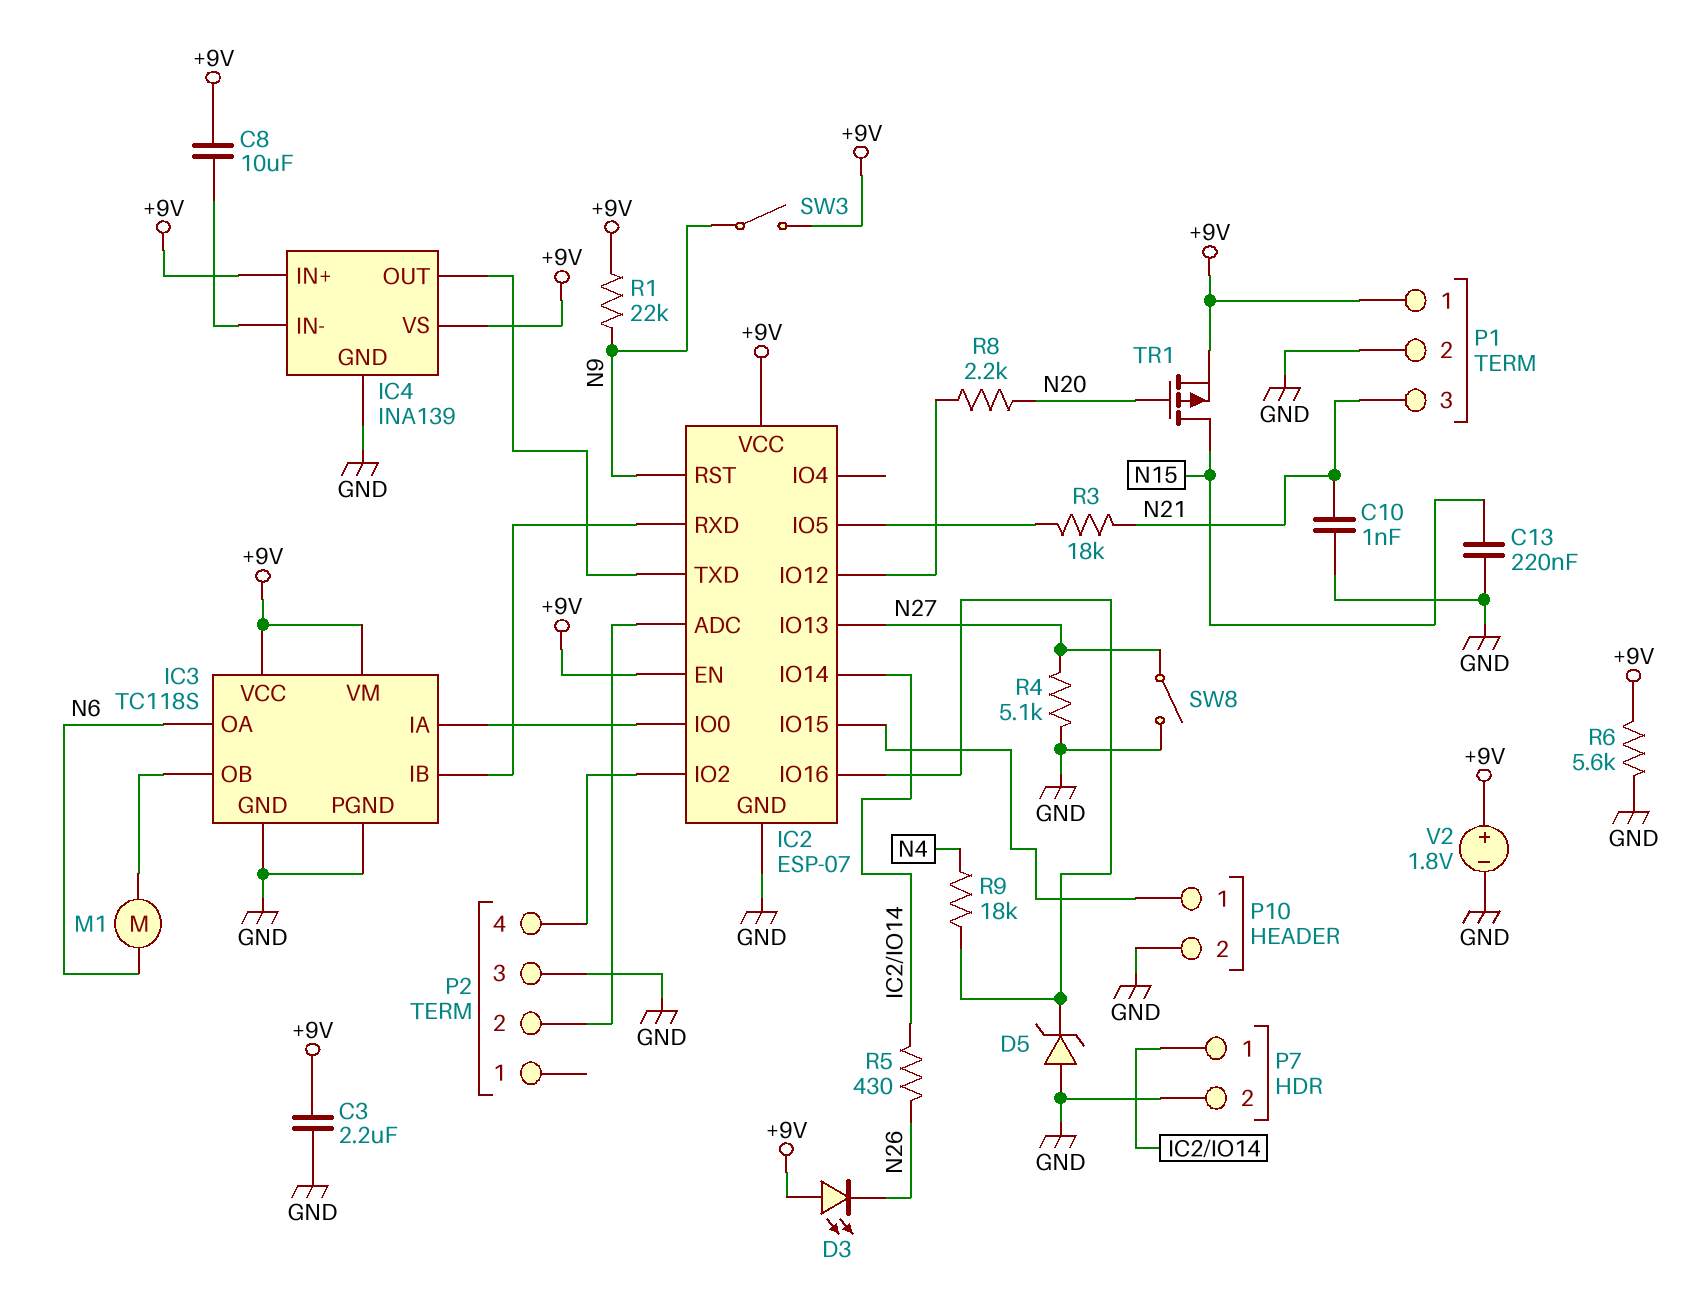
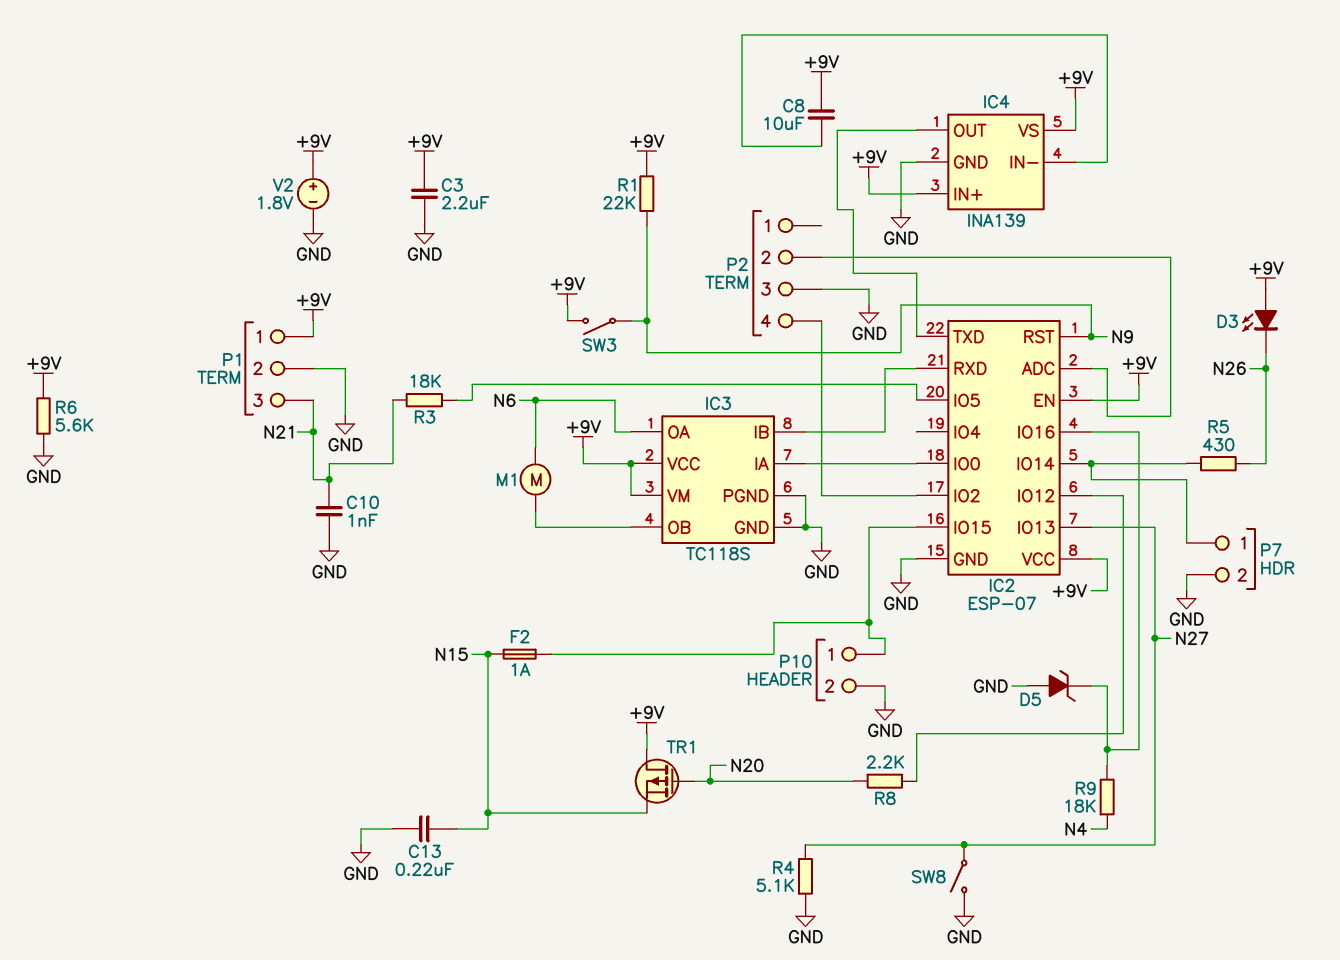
F2: none -> 1A (IC2/IO15, N15)
TR1: PMOS (G N20, D N15, S +9V) -> PMOS (G N20, D +9V, S N15)

